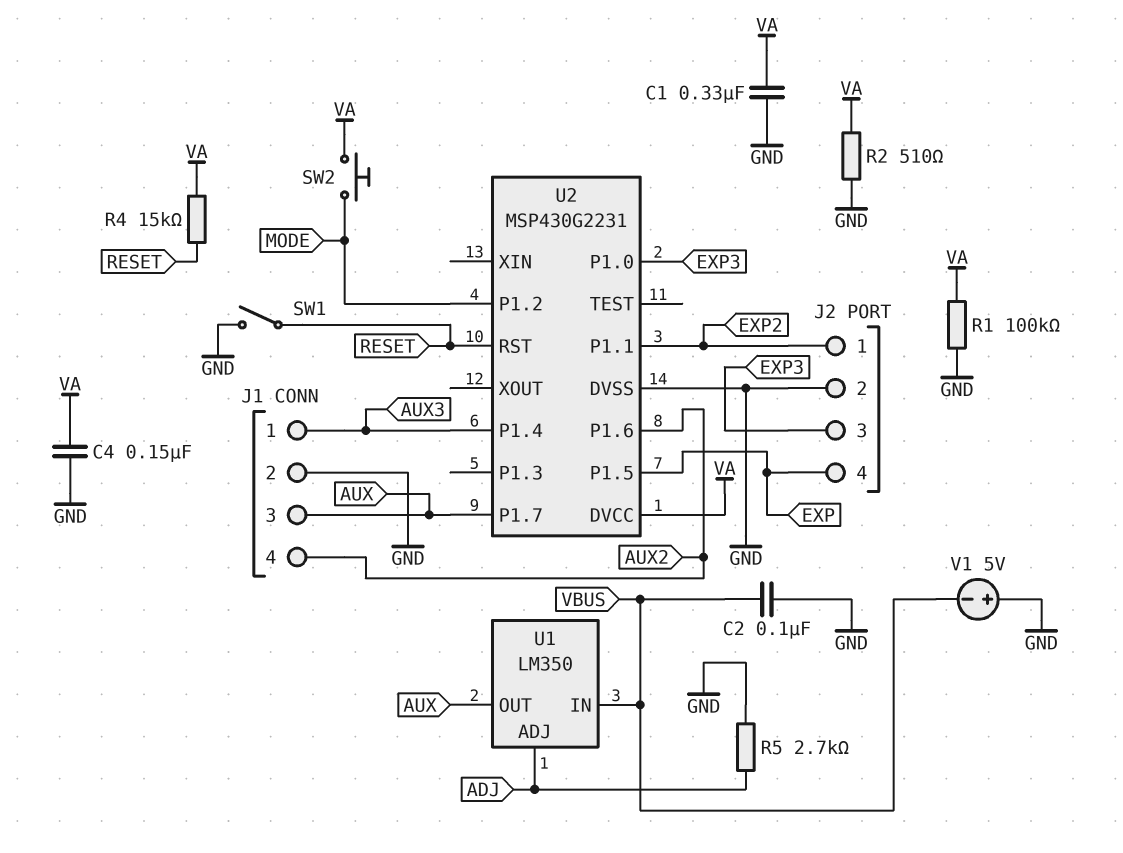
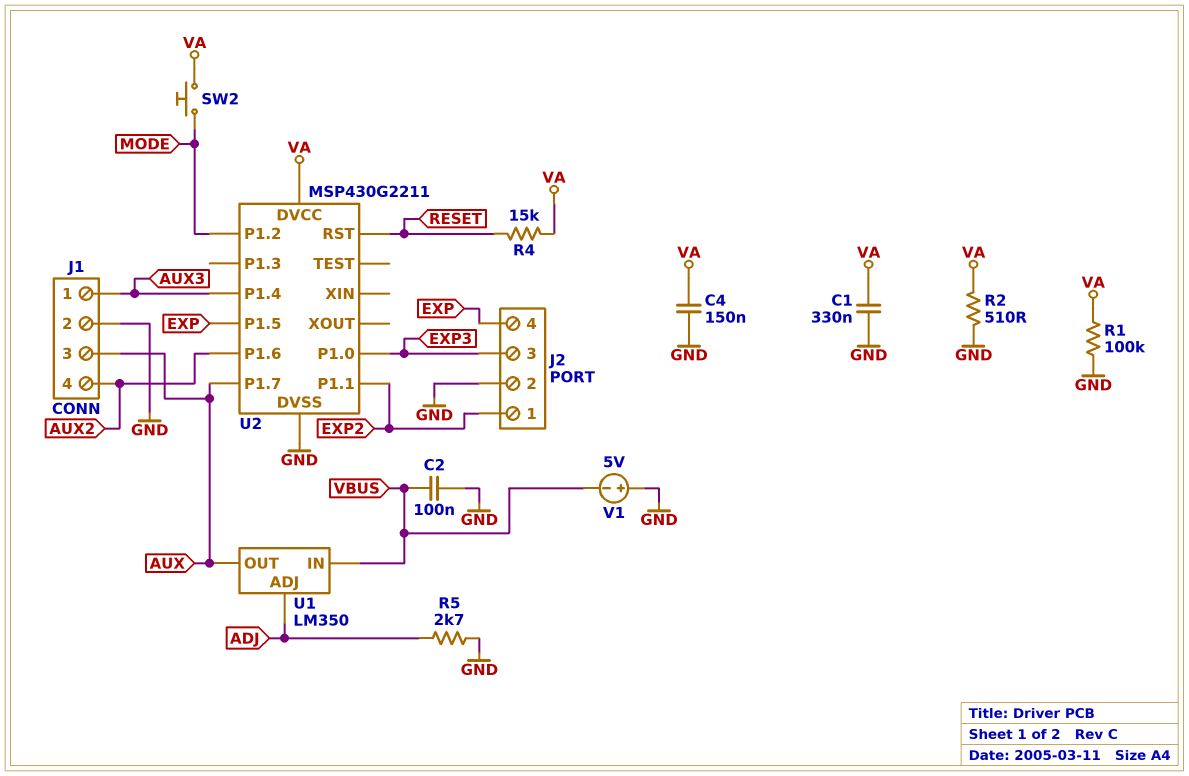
SW1: switch (GND, RESET) -> none
U2: MSP430G2231 -> MSP430G2211

